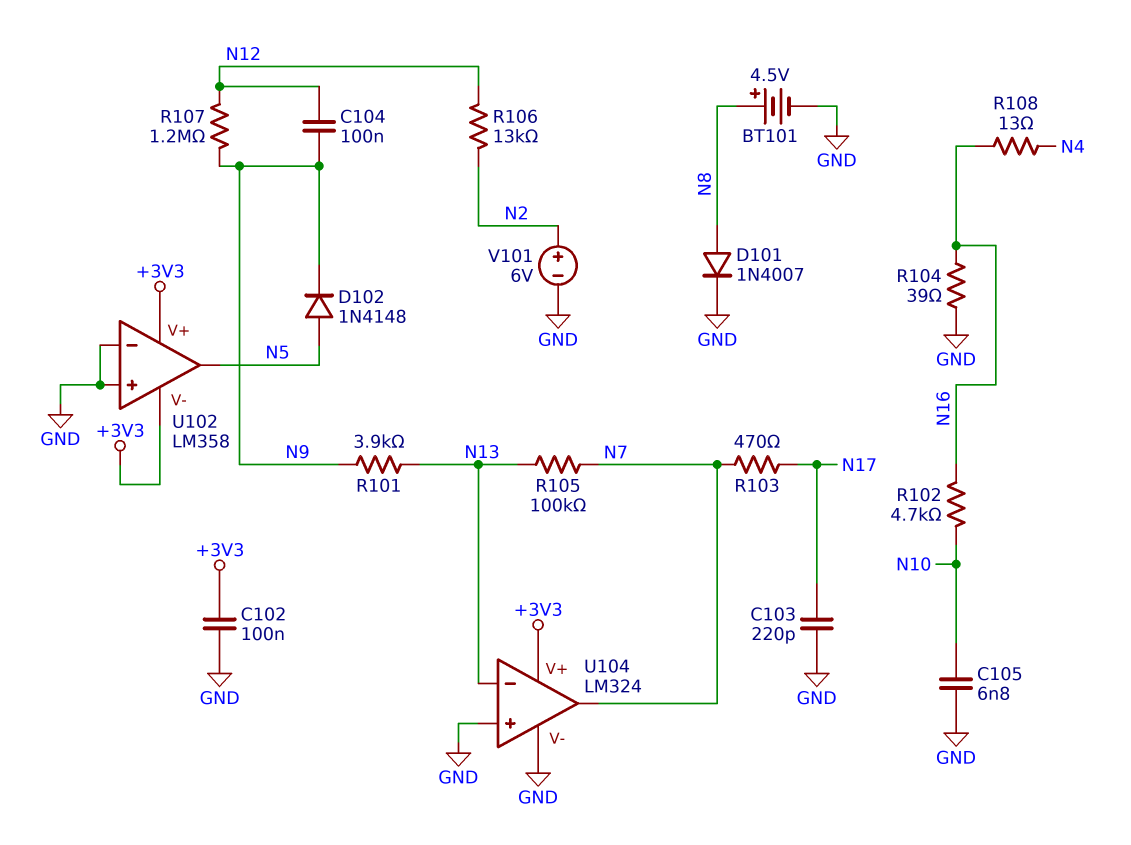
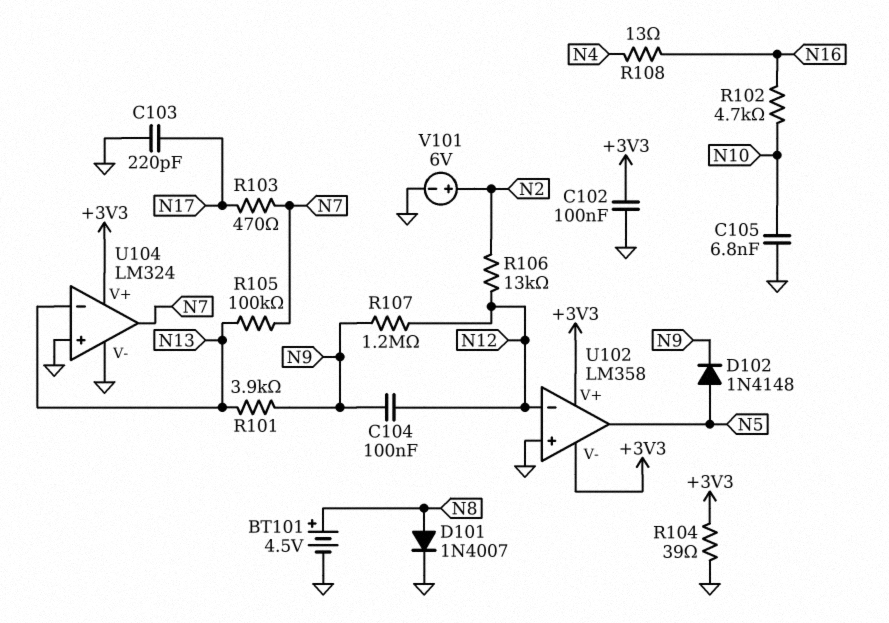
R104: 39 (GND, N16) -> 39 (+3V3, GND)
U102 pin in-: GND -> N12

